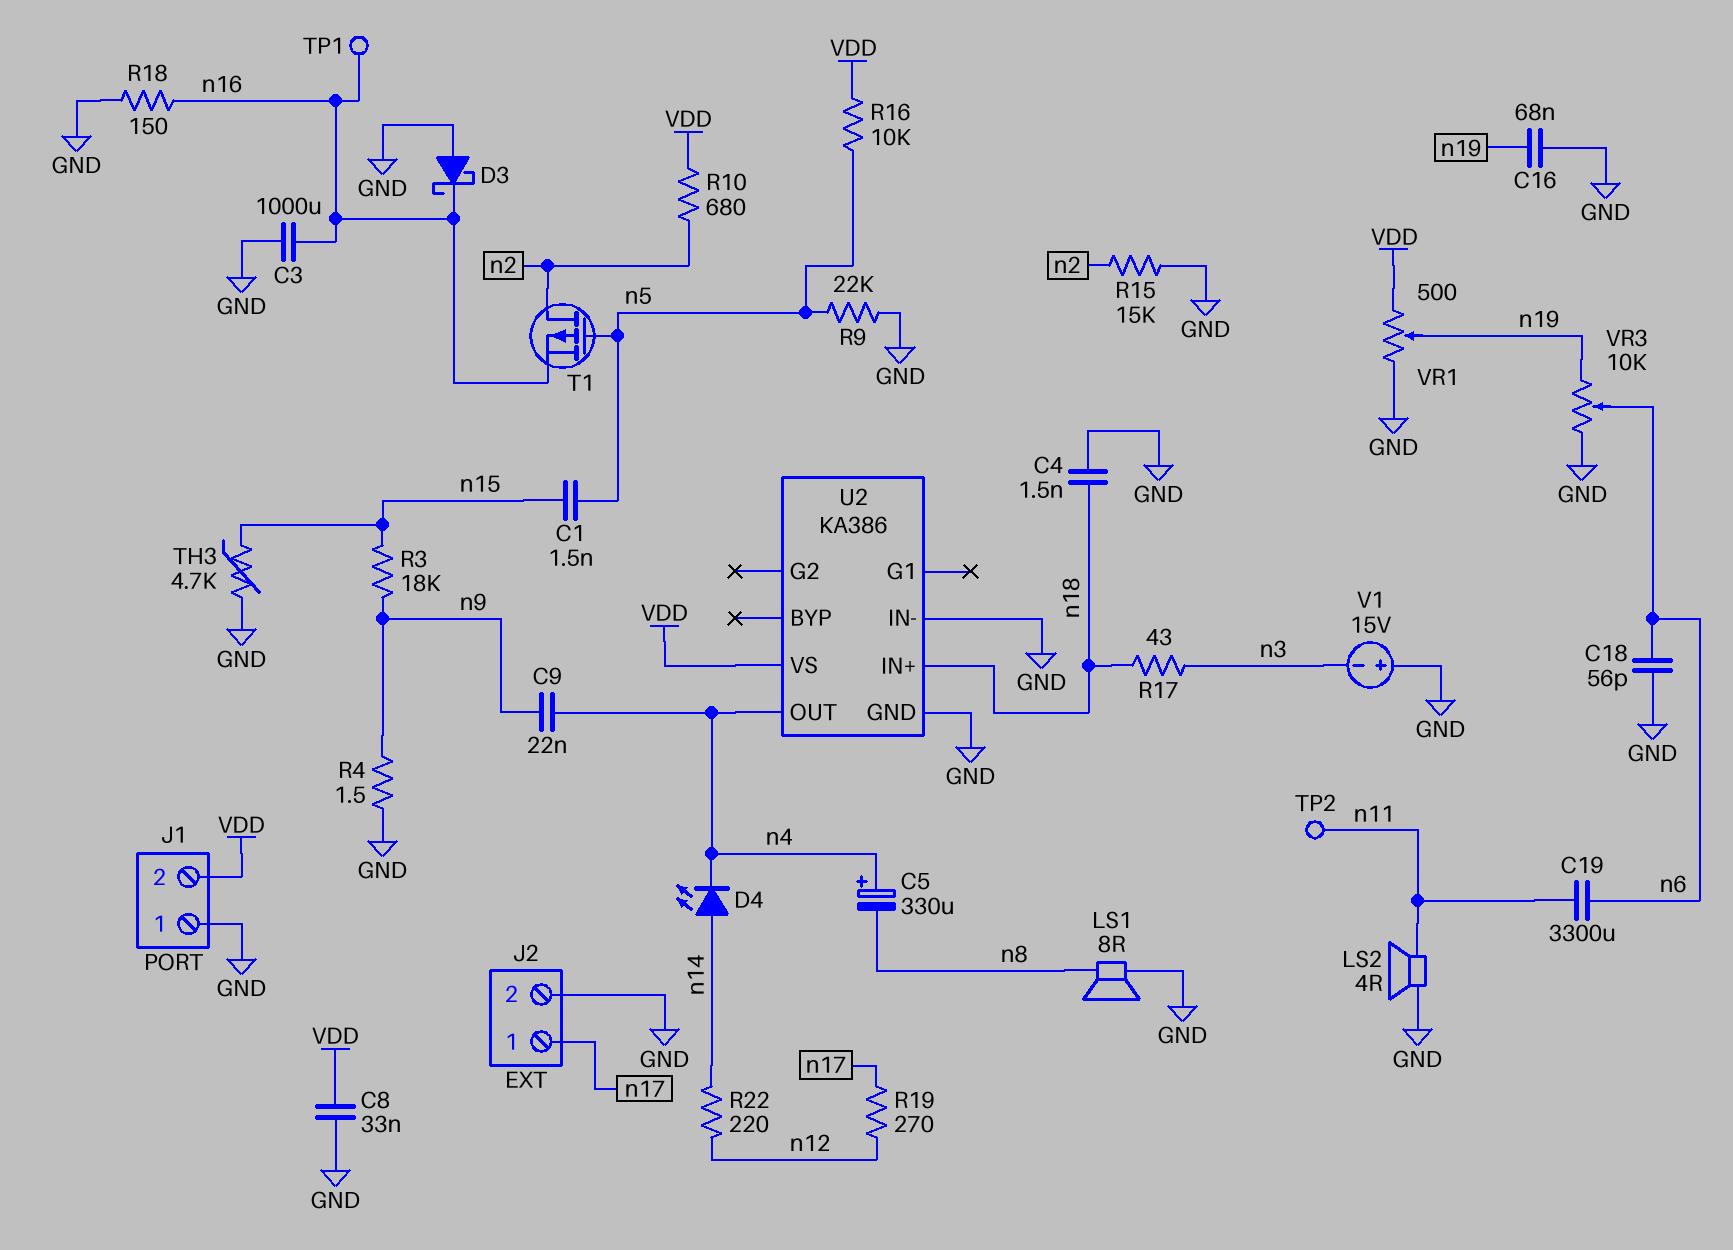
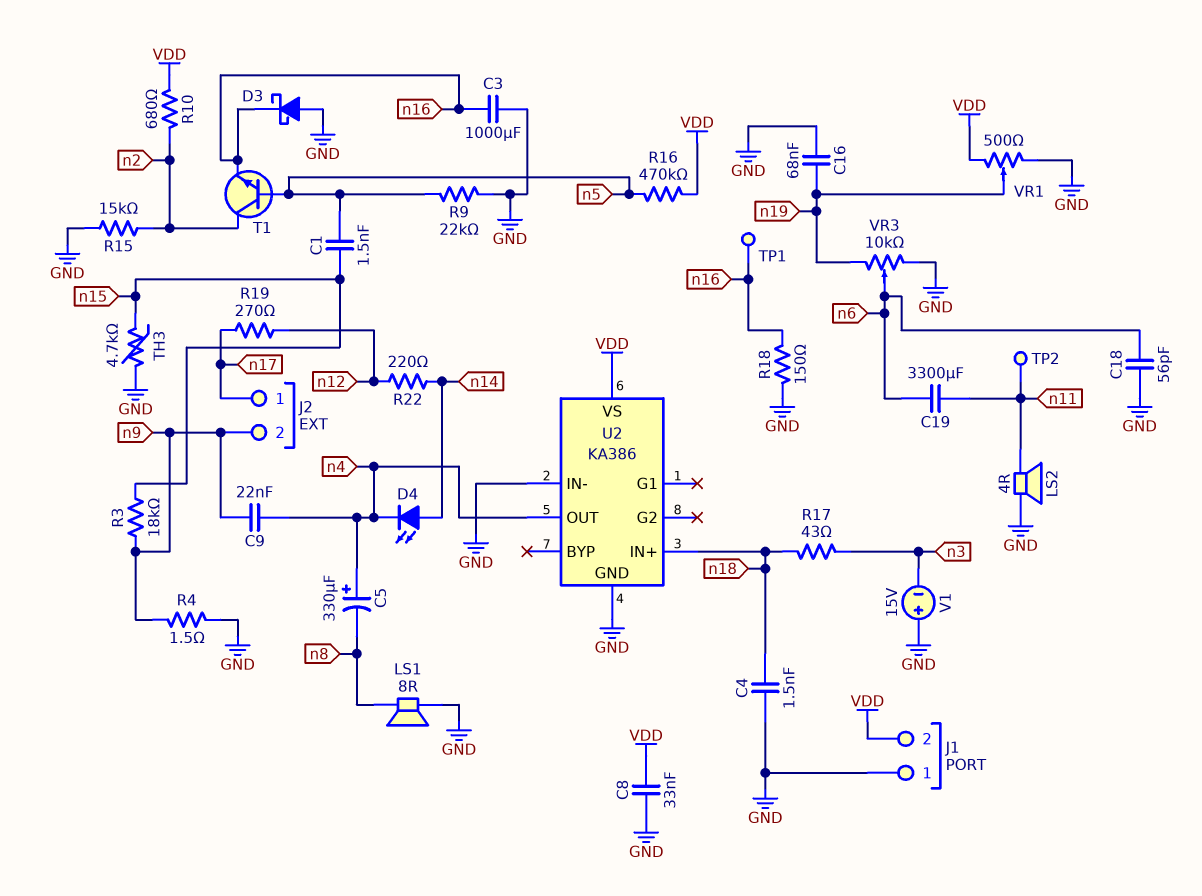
J2 pin 2: GND -> n9
R16: 10k (VDD, n5) -> 470k (VDD, n5)
T1: PMOS (G n5, D n2, S n16) -> NPN (B n5, C n2, E n16)

